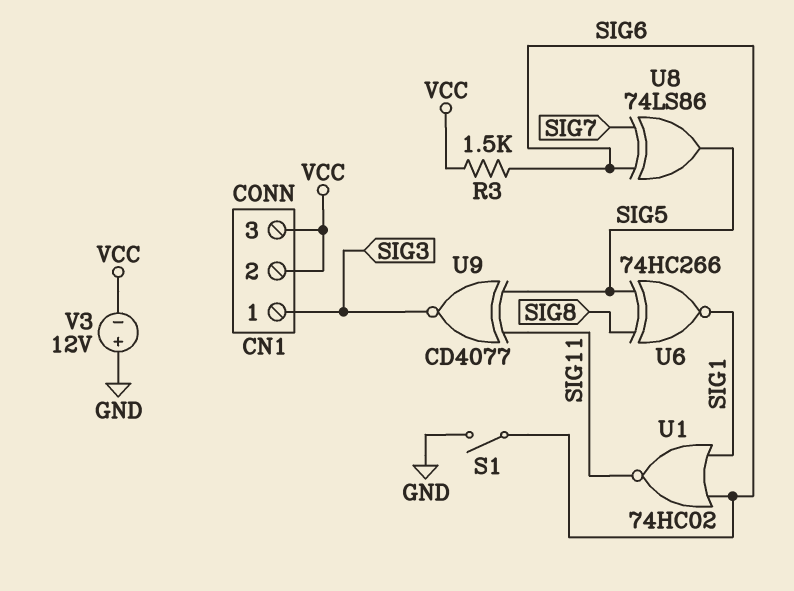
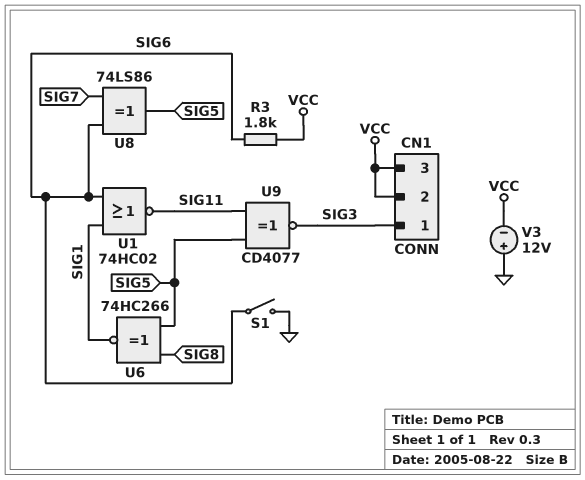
R3: 1.5k (SIG6, VCC) -> 1.8k (SIG6, VCC)

